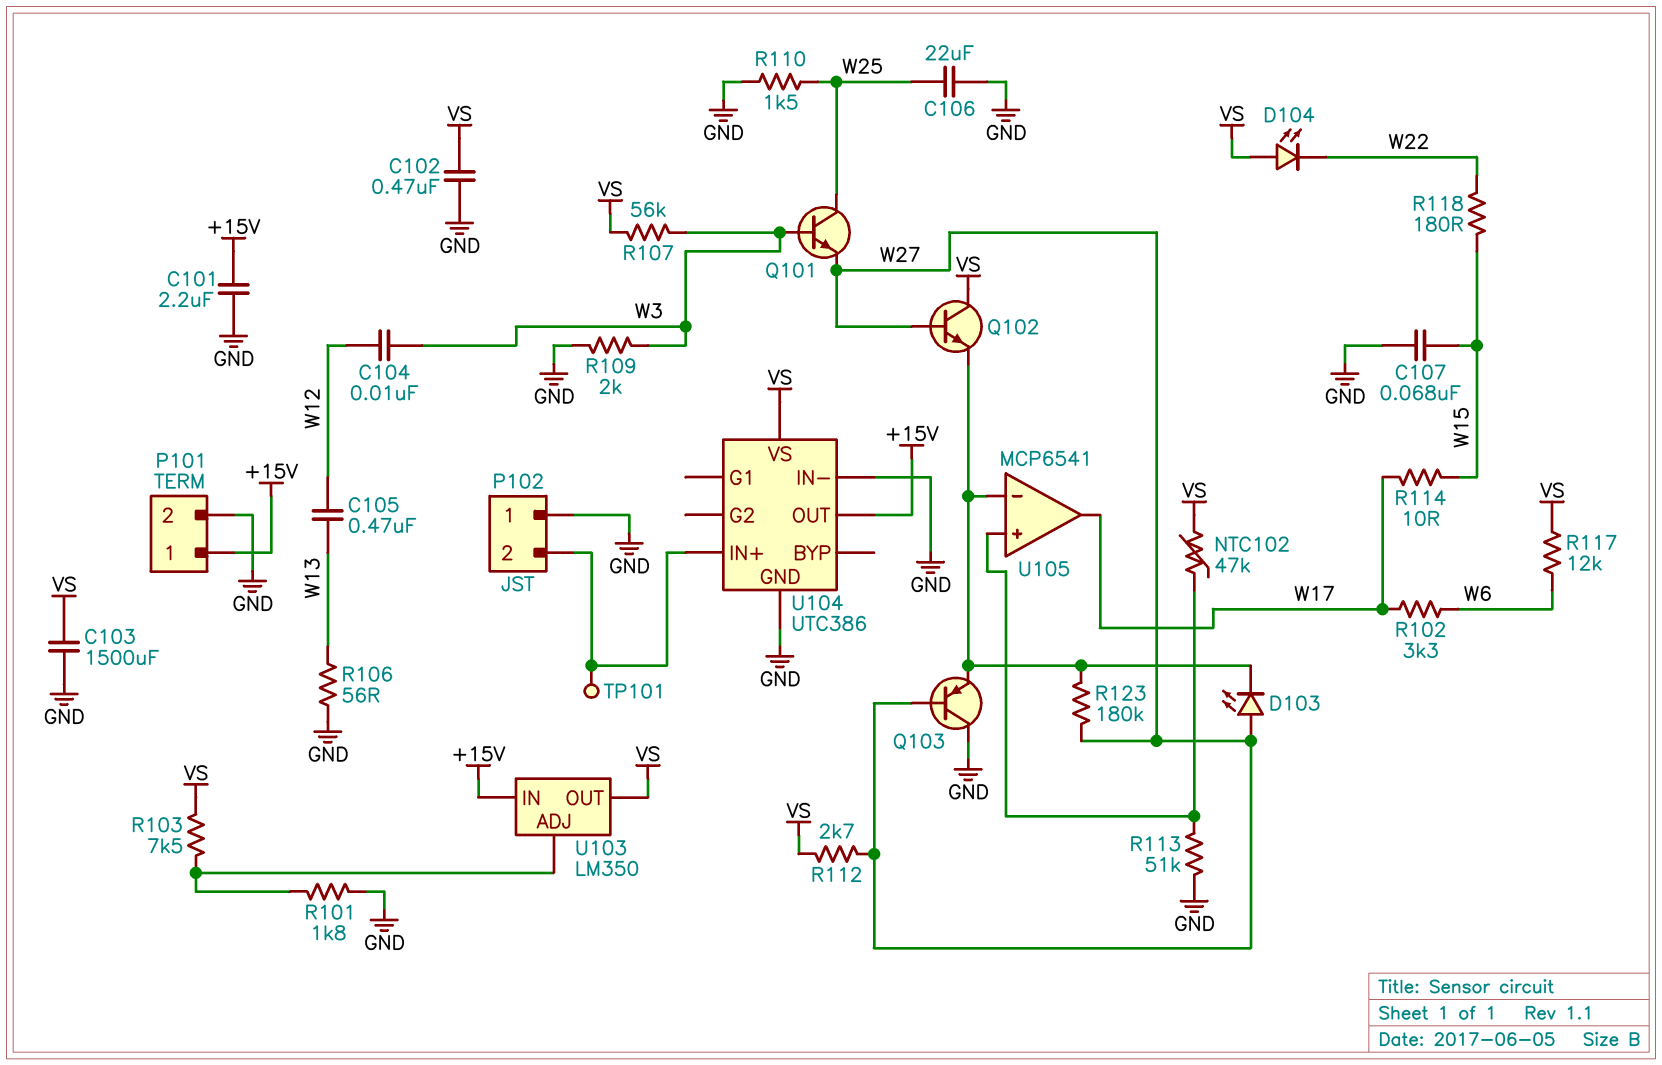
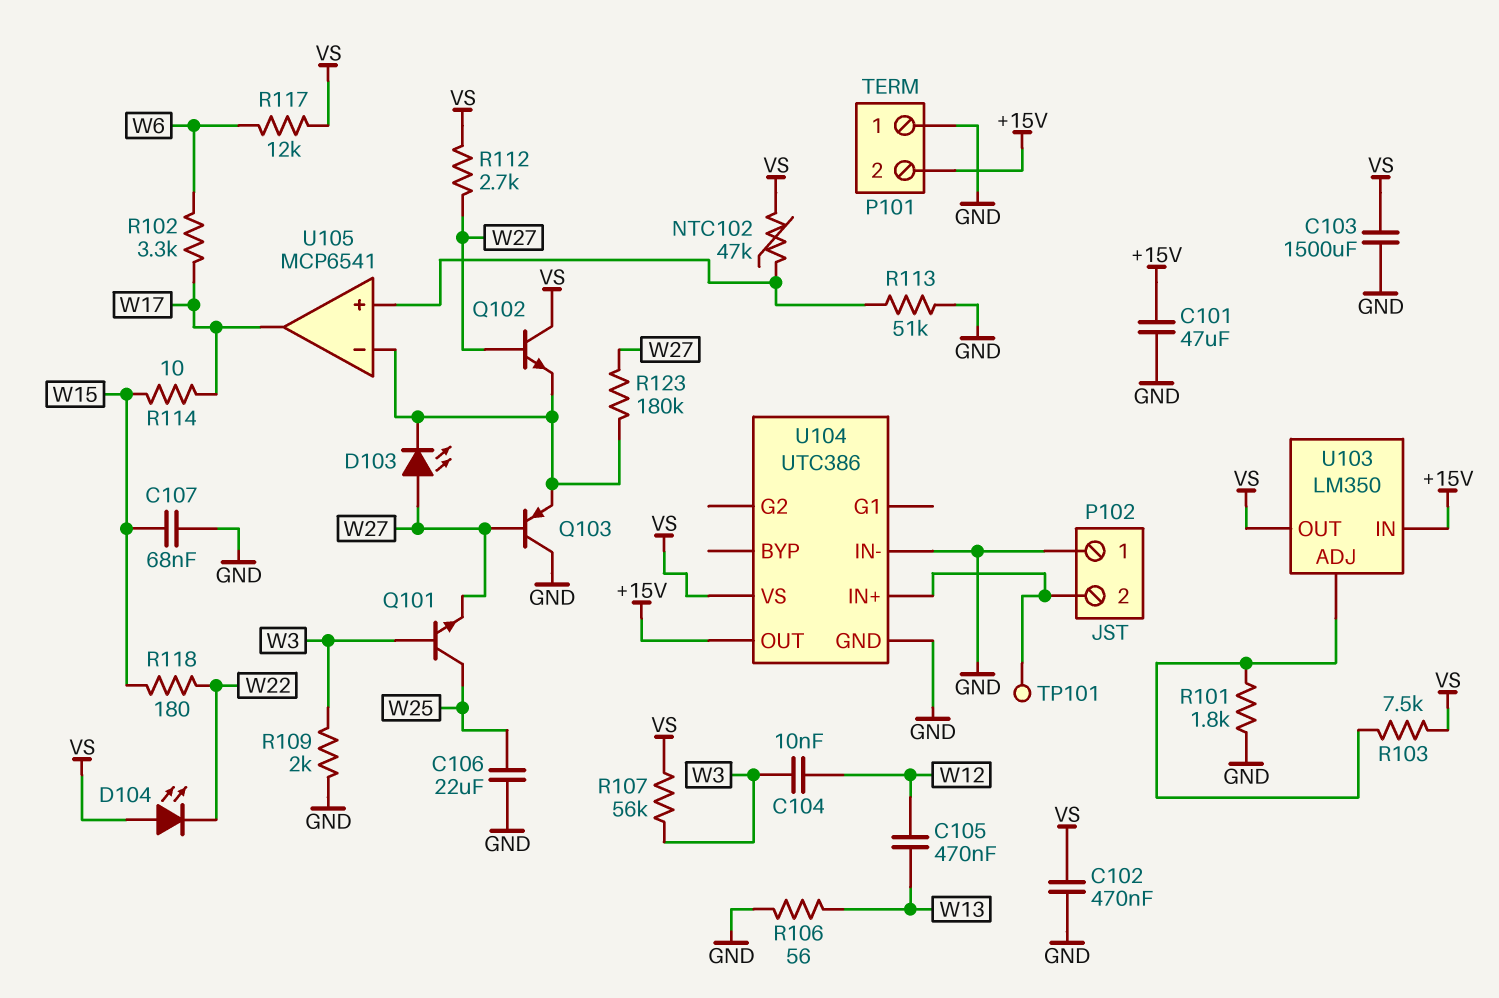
C101: 2.2uF (+15V, GND) -> 47uF (+15V, GND)
P101 pin 1: +15V -> GND
P101 pin 2: GND -> +15V
R110: 1.5k (GND, W25) -> none

